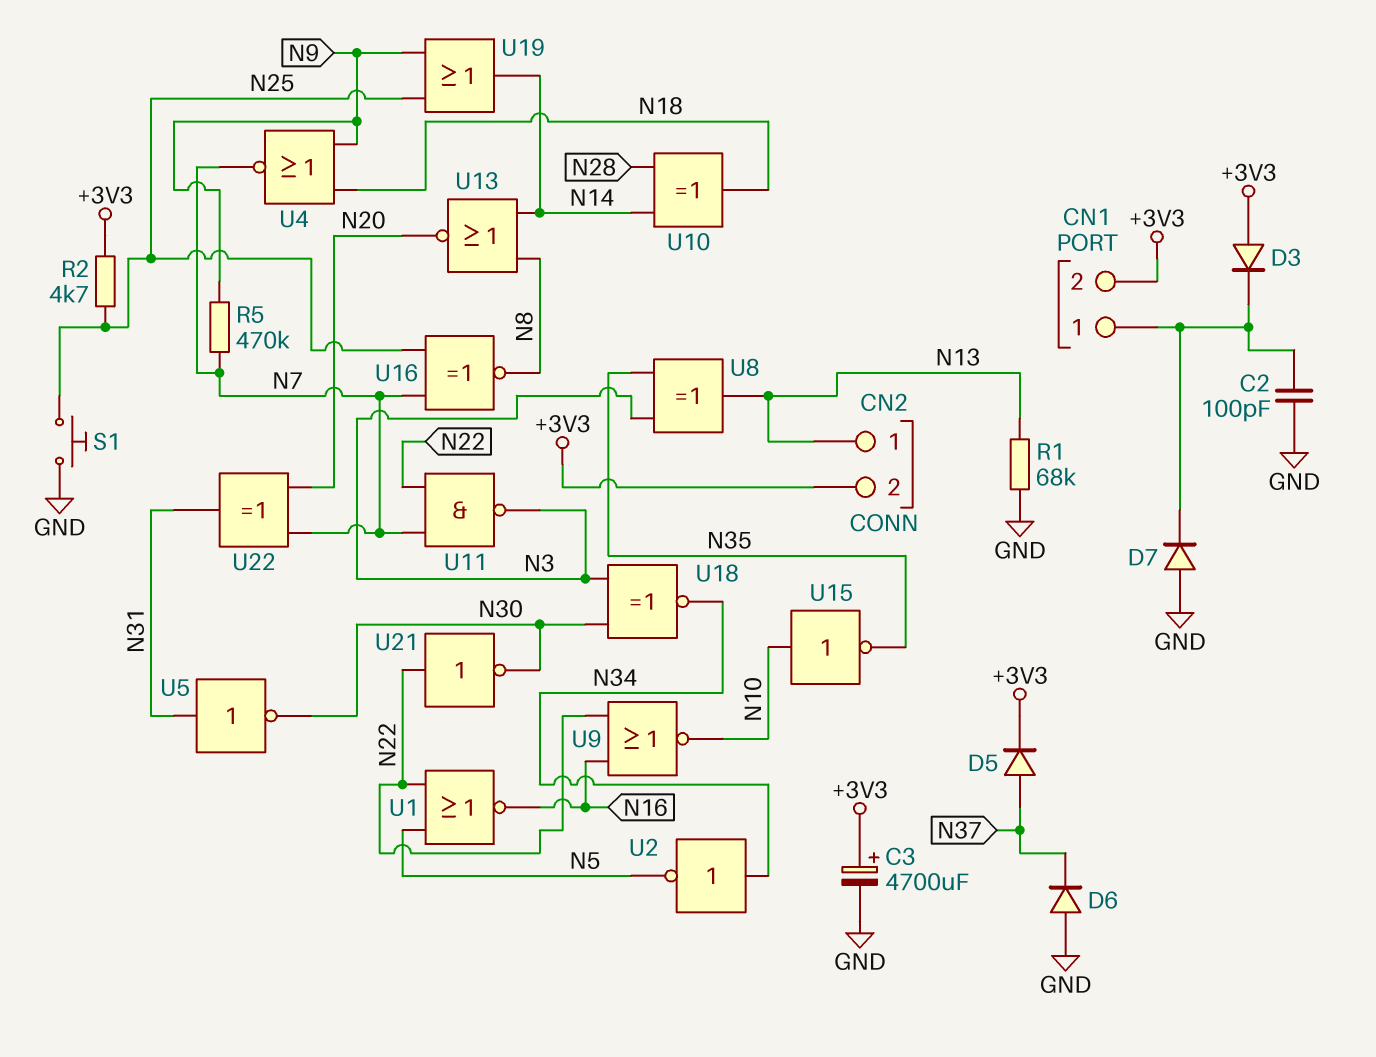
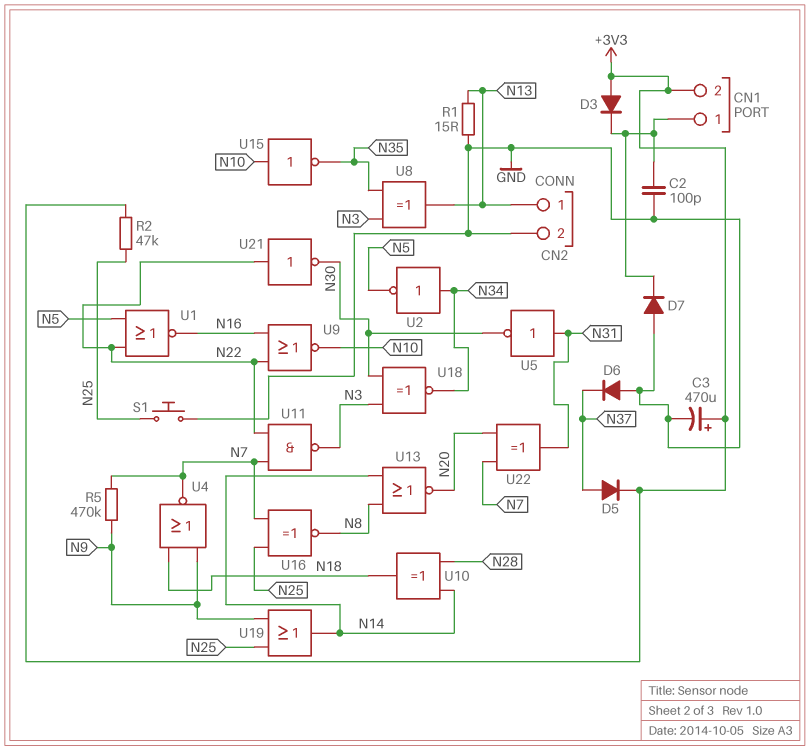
C3: 4700uF (plus +3V3, minus GND) -> 470uF (plus +3V3, minus GND)
CN2 pin 2: +3V3 -> GND
R1: 68k (GND, N13) -> 15 (GND, N13)
R2: 4.7k (+3V3, N25) -> 47k (+3V3, N25)

